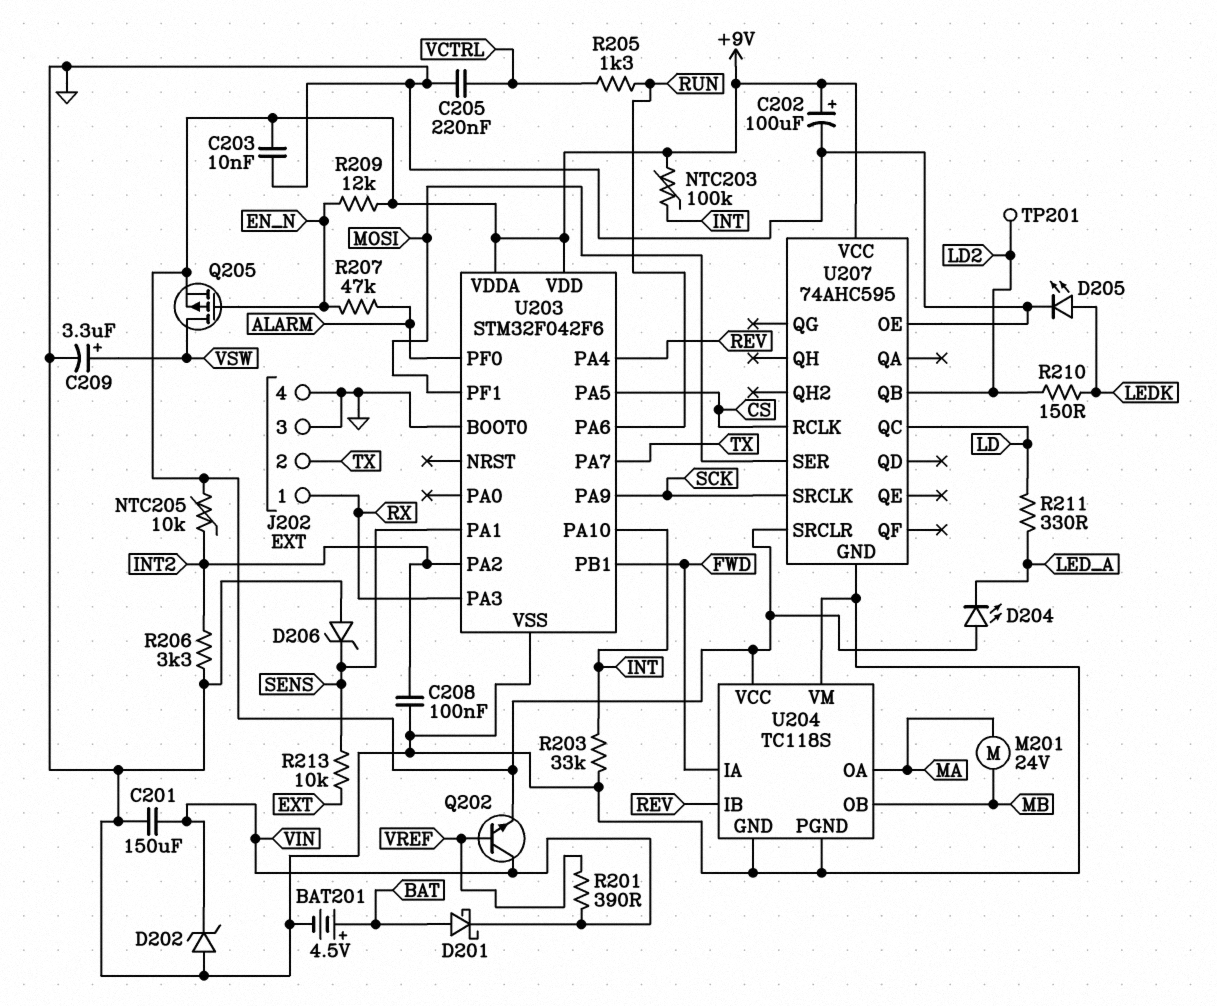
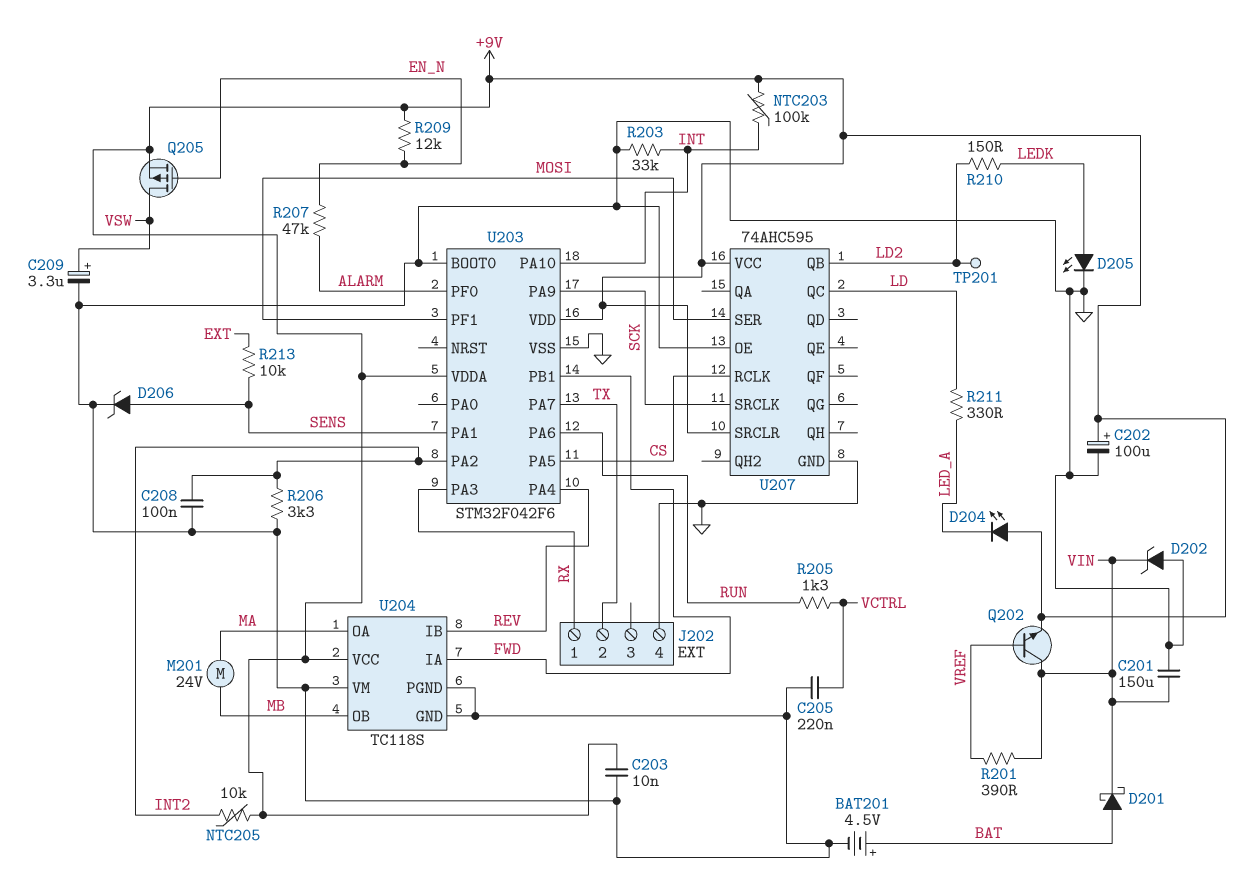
D206: zener (A GND, K SENS) -> zener (A SENS, K GND)
J202 pin 3: GND -> none

